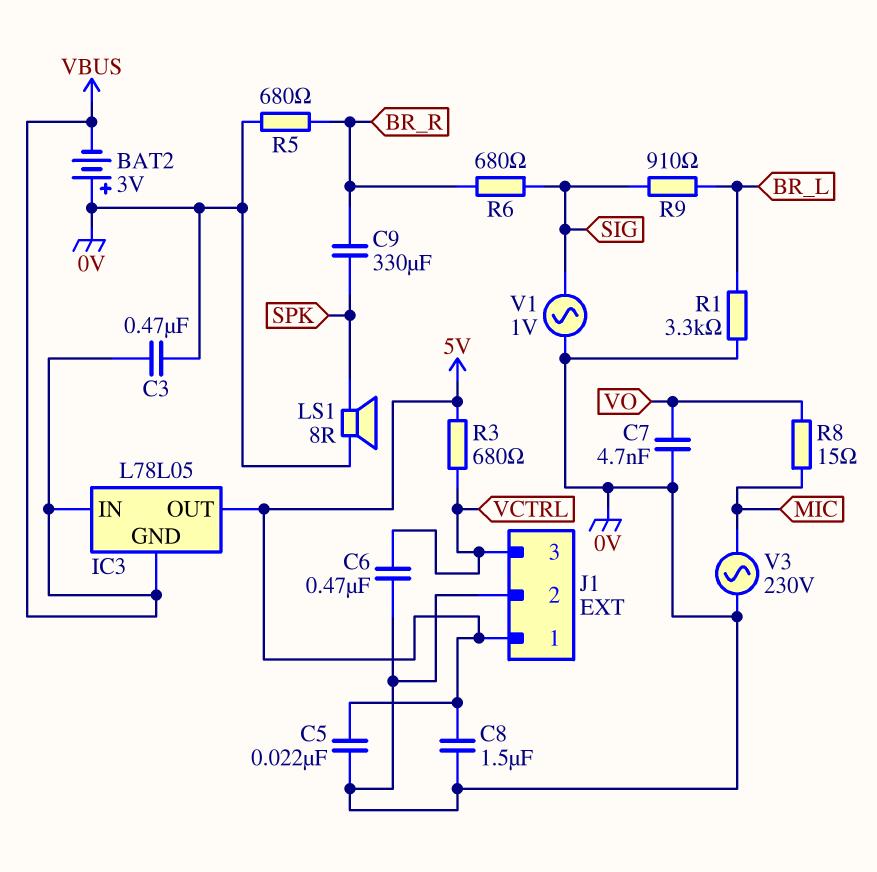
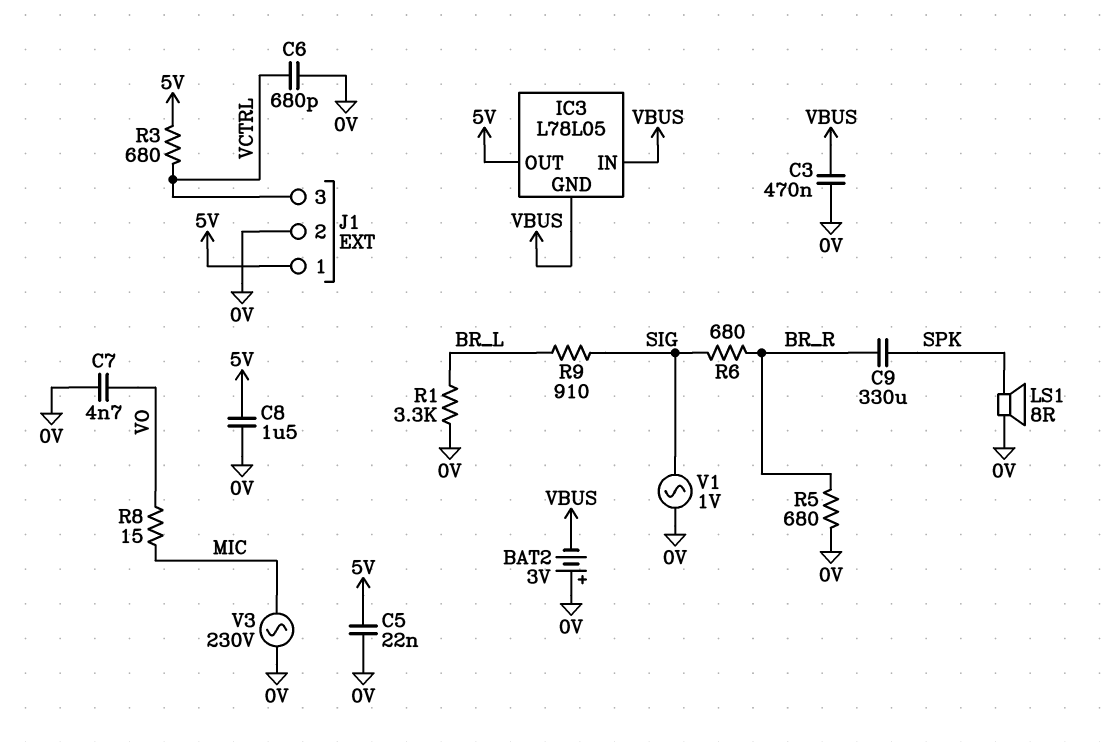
C6: 470nF (0V, VCTRL) -> 680pF (0V, VCTRL)

